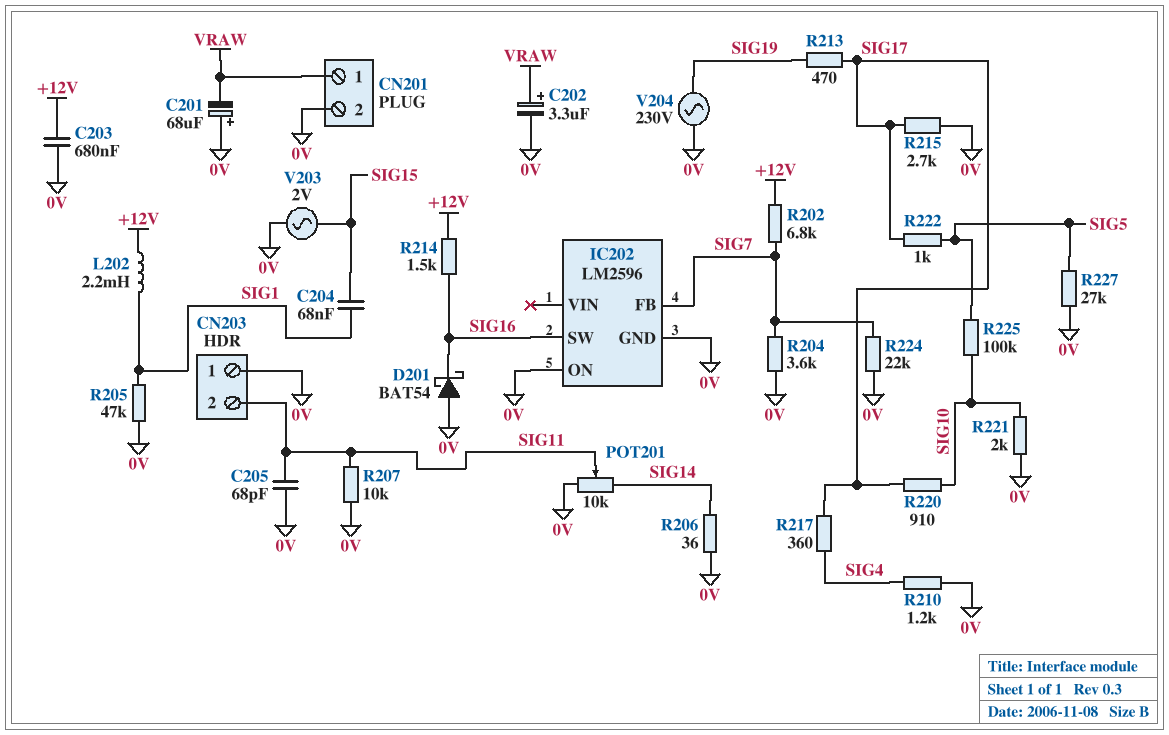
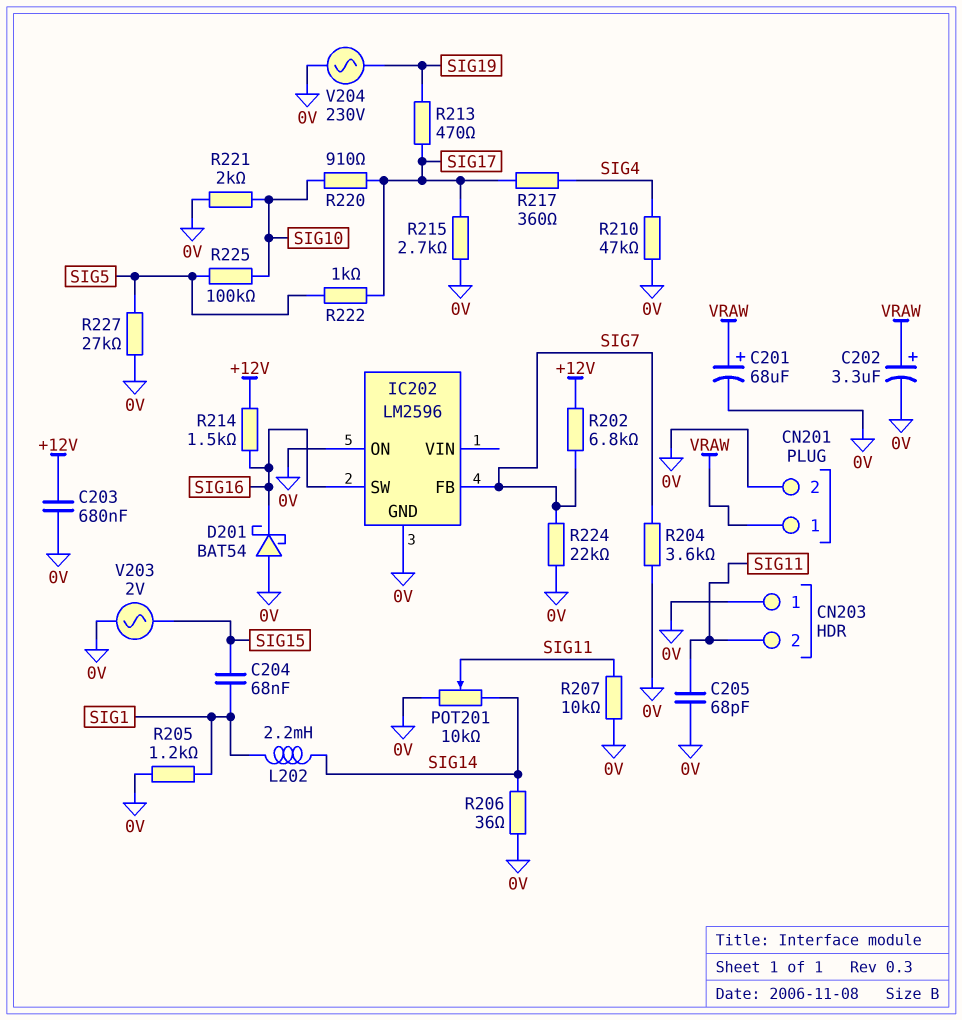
C201: 68uF (plus 0V, minus VRAW) -> 68uF (plus VRAW, minus 0V)
L202: 2.2mH (+12V, SIG1) -> 2.2mH (SIG1, SIG14)
R205: 47k (0V, SIG1) -> 1.2k (0V, SIG1)
R210: 1.2k (0V, SIG4) -> 47k (0V, SIG4)

